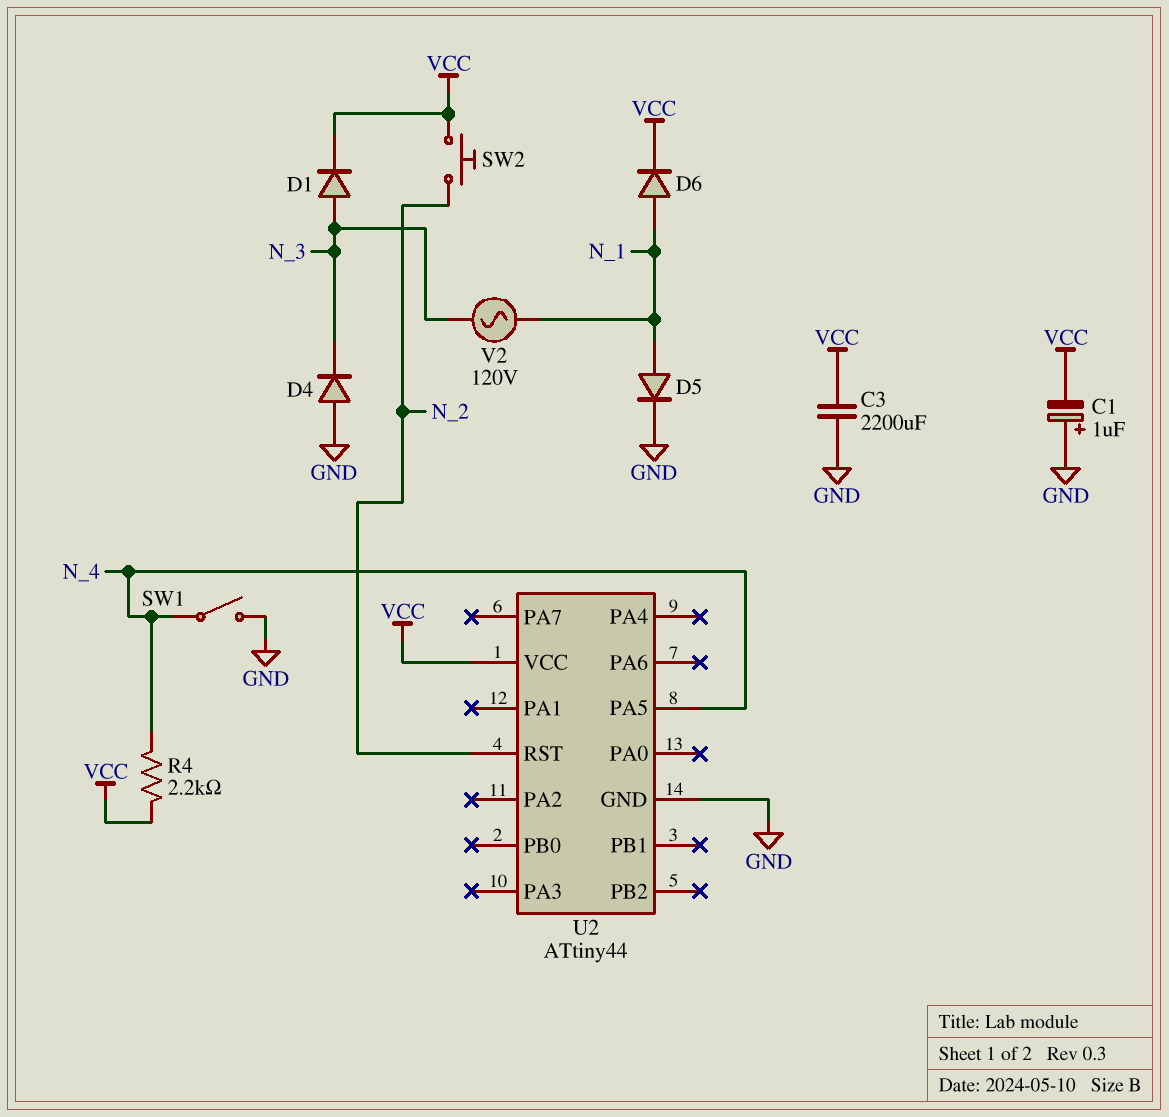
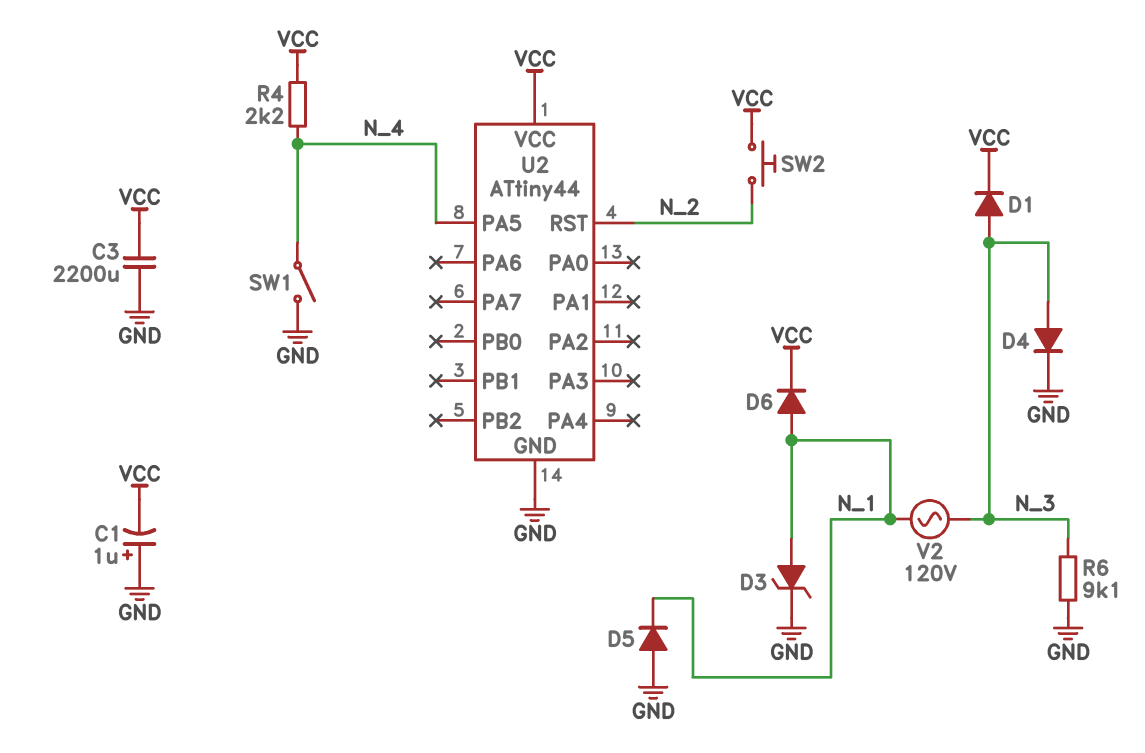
D3: none -> zener (A N_1, K GND)
D4: diode (A GND, K N_3) -> diode (A N_3, K GND)
D5: diode (A N_1, K GND) -> diode (A GND, K N_1)
R6: none -> 9.1k (GND, N_3)

